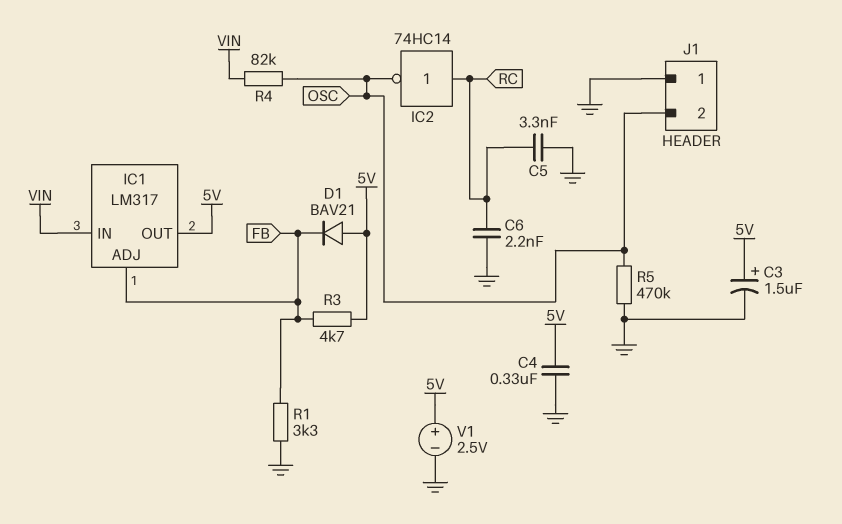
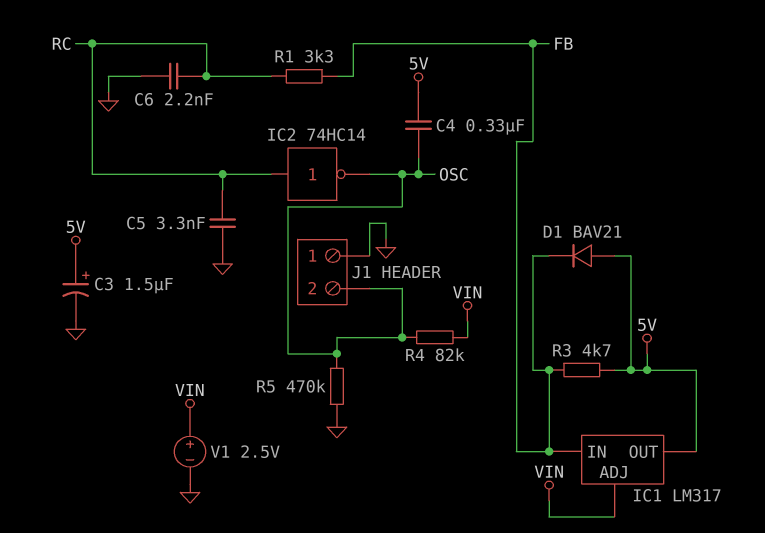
C4: 330nF (5V, GND) -> 330nF (5V, OSC)
IC1 pin ADJ: FB -> VIN
IC1 pin IN: VIN -> FB
R1: 3.3k (FB, GND) -> 3.3k (FB, RC)
V1: 2.5V (plus 5V, minus GND) -> 2.5V (plus VIN, minus GND)

